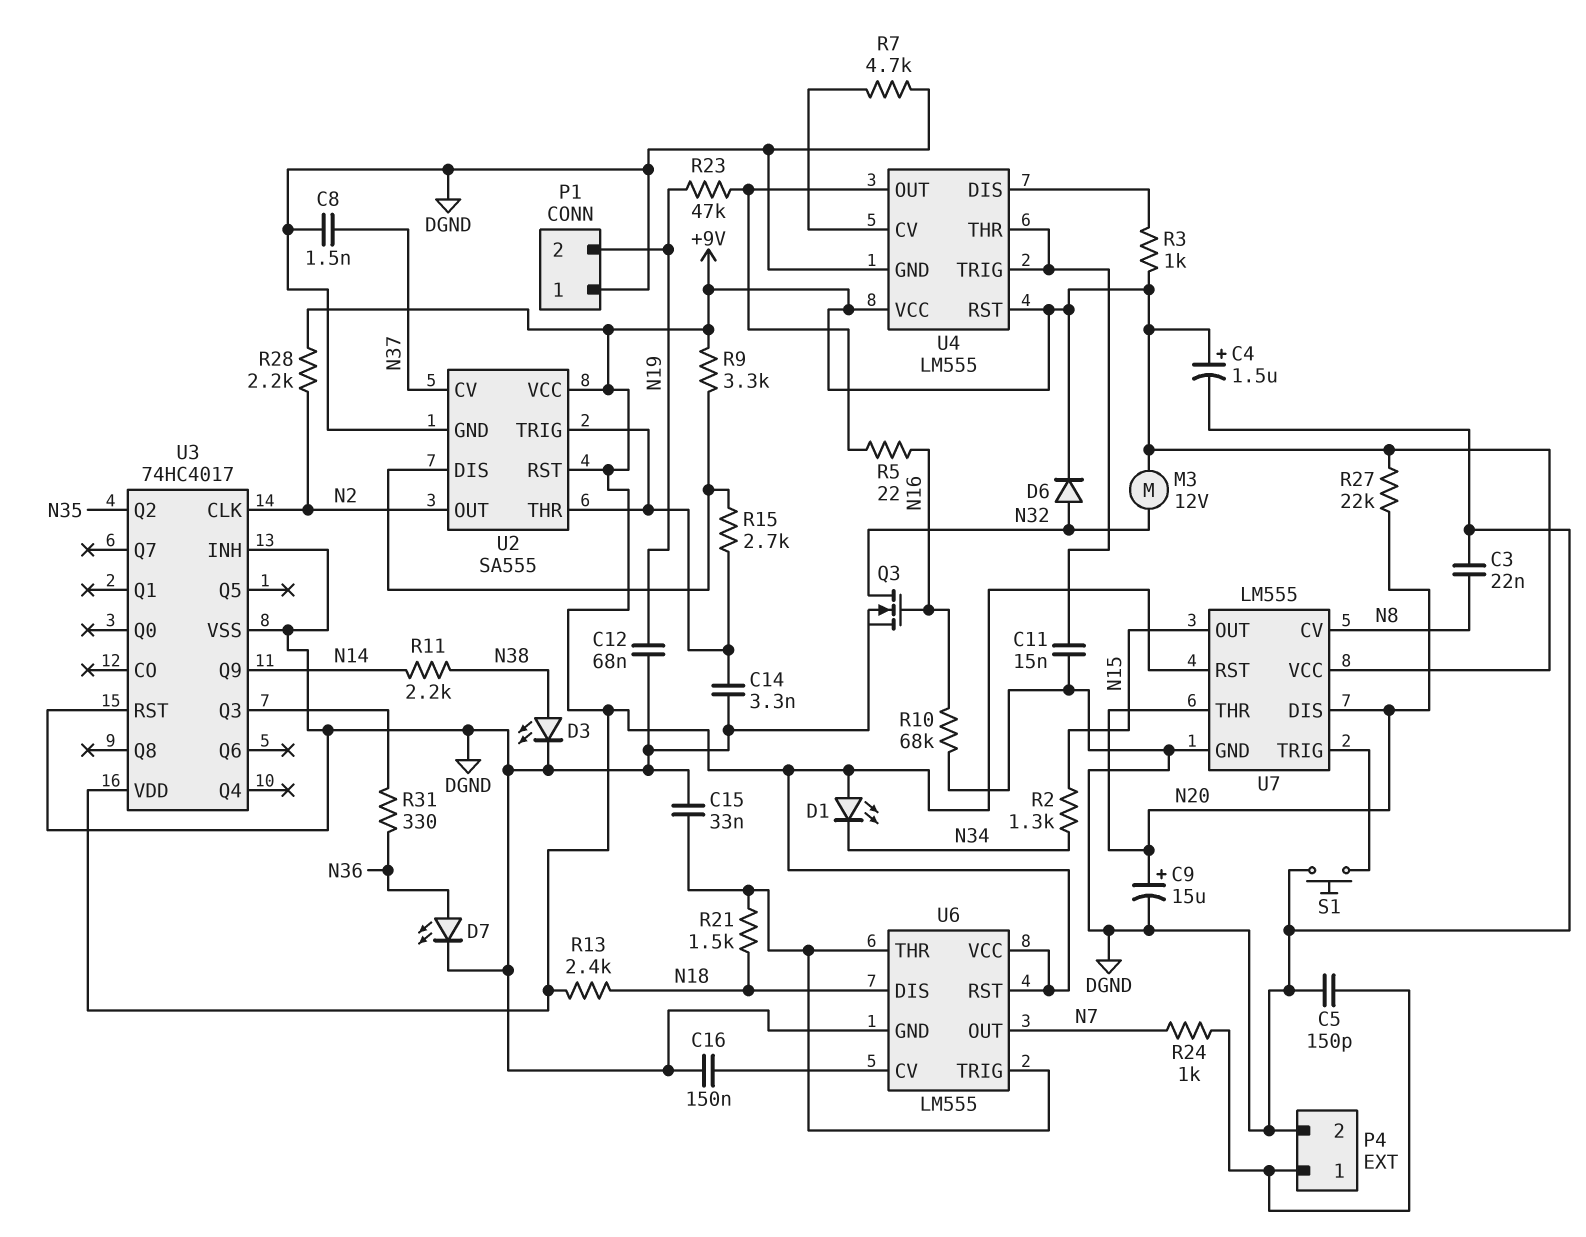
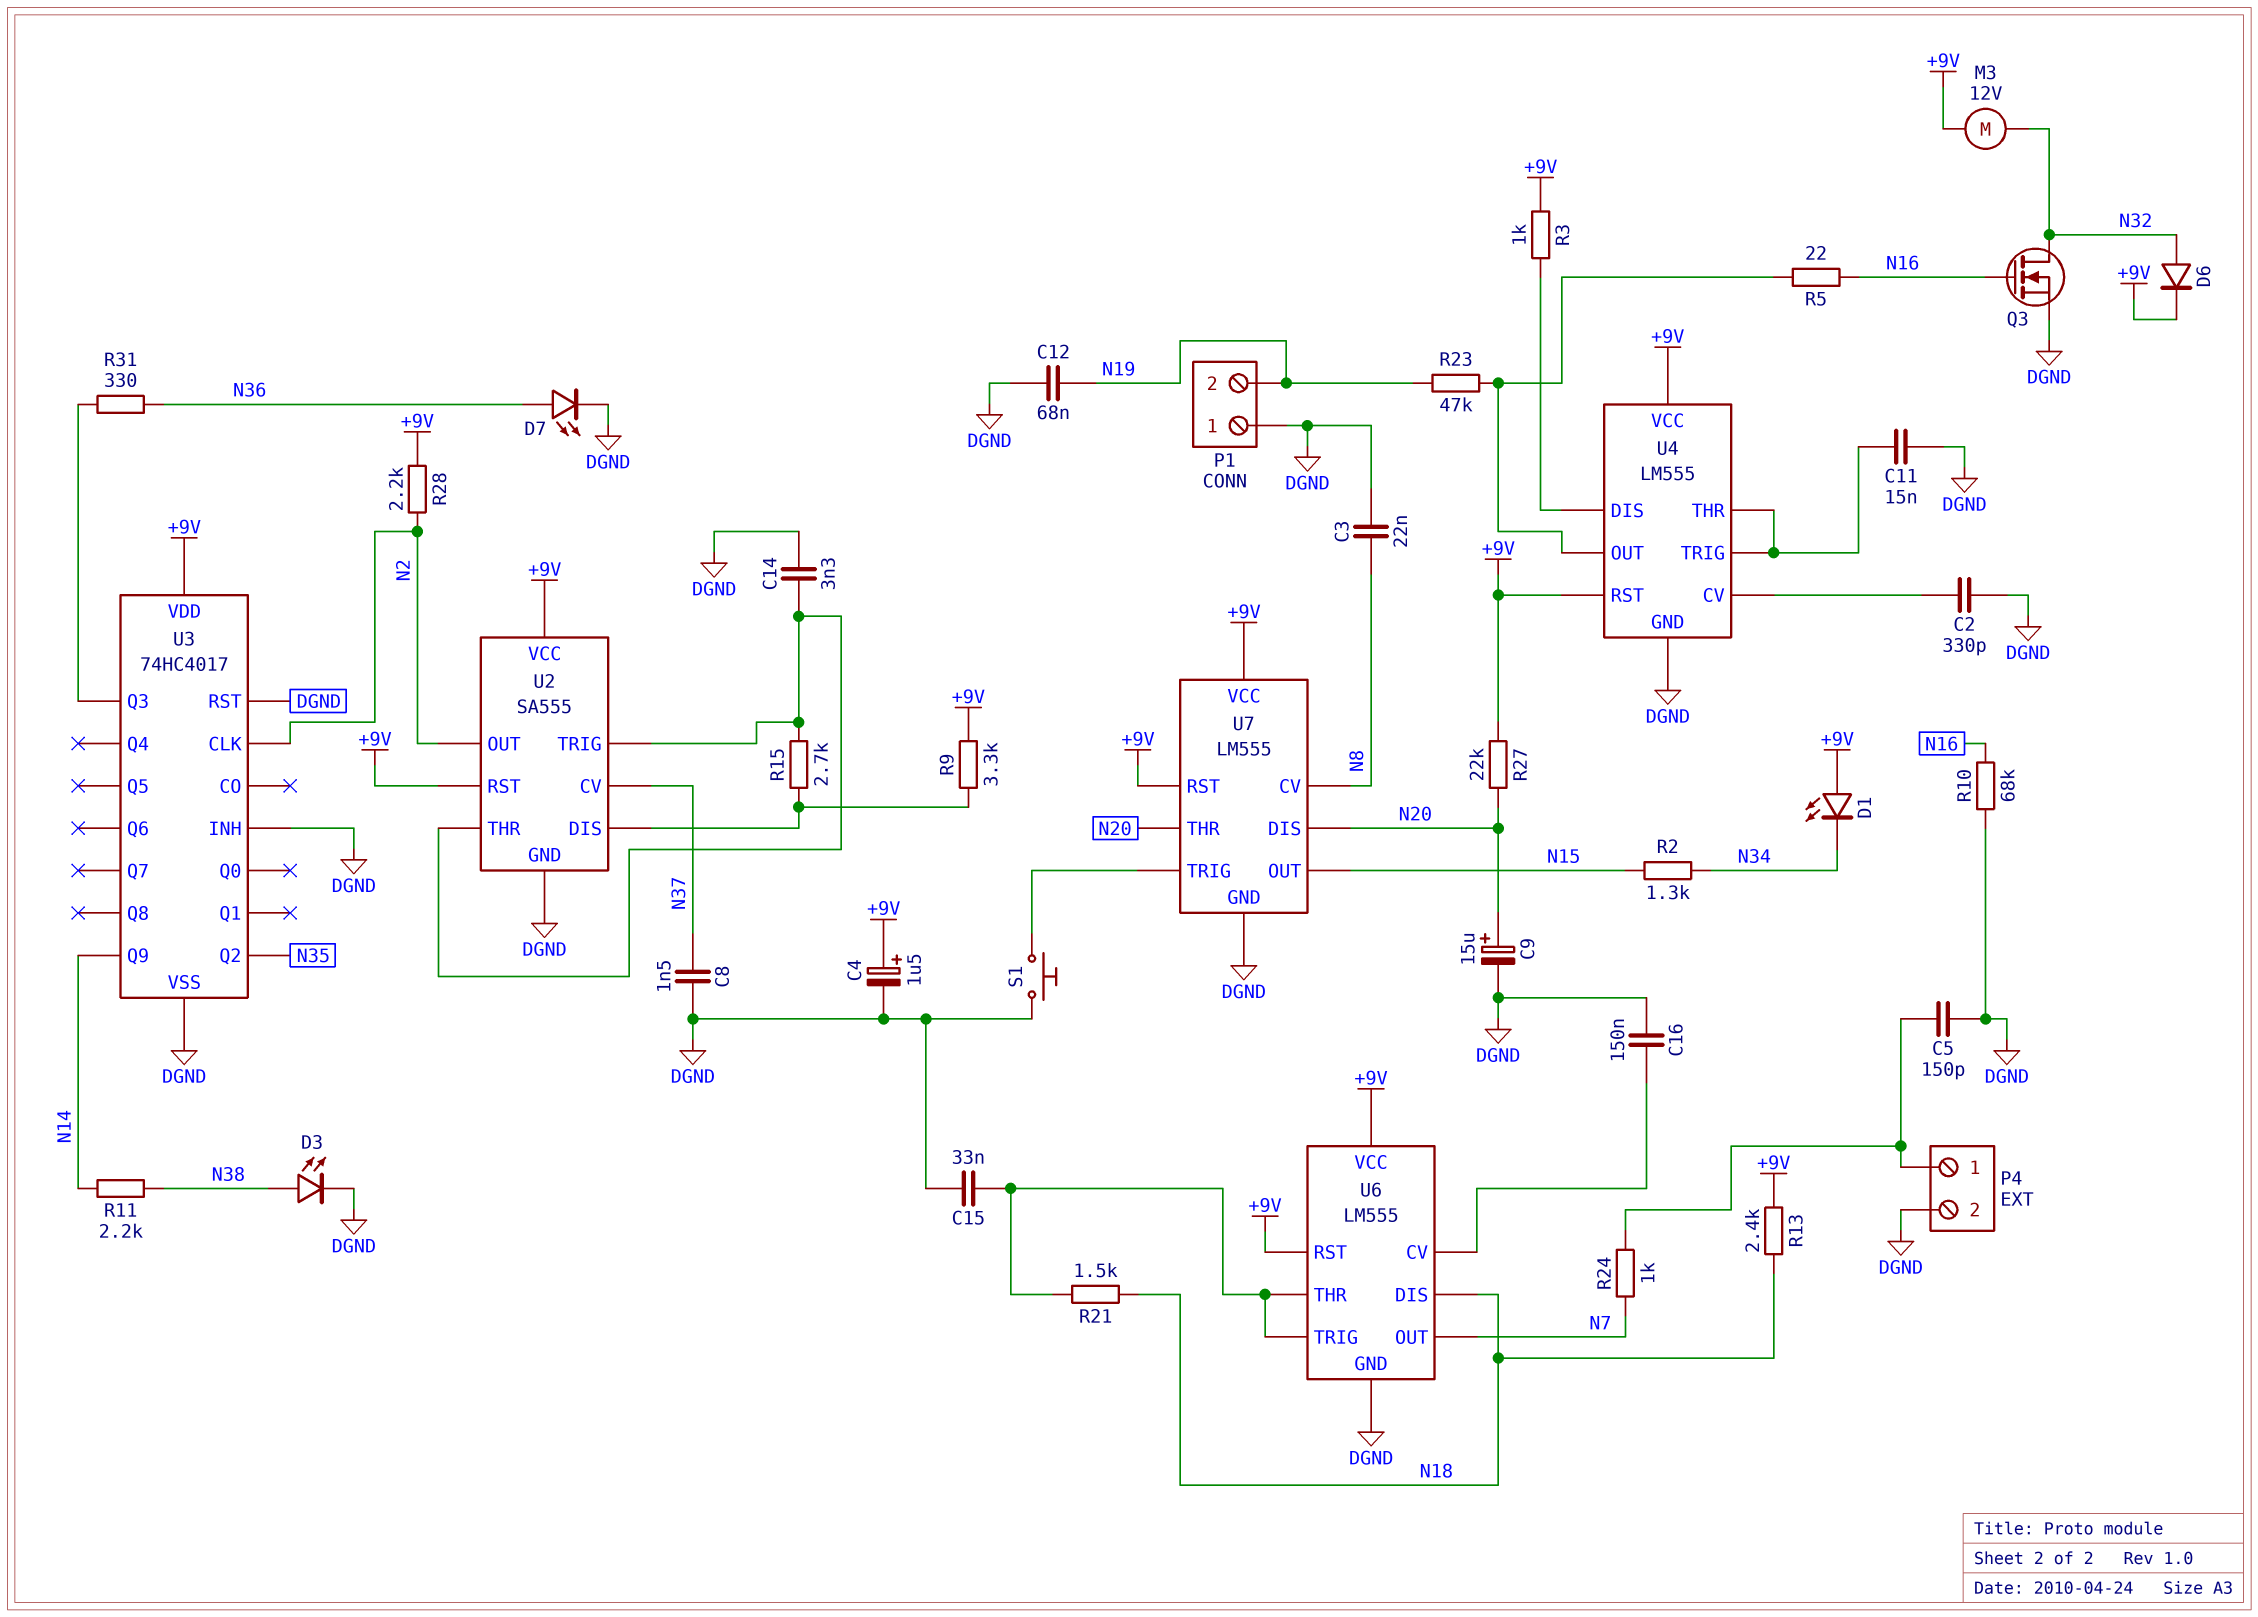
C2: none -> 330pF (DGND, U4/CV)
R7: 4.7k (DGND, U4/CV) -> none

